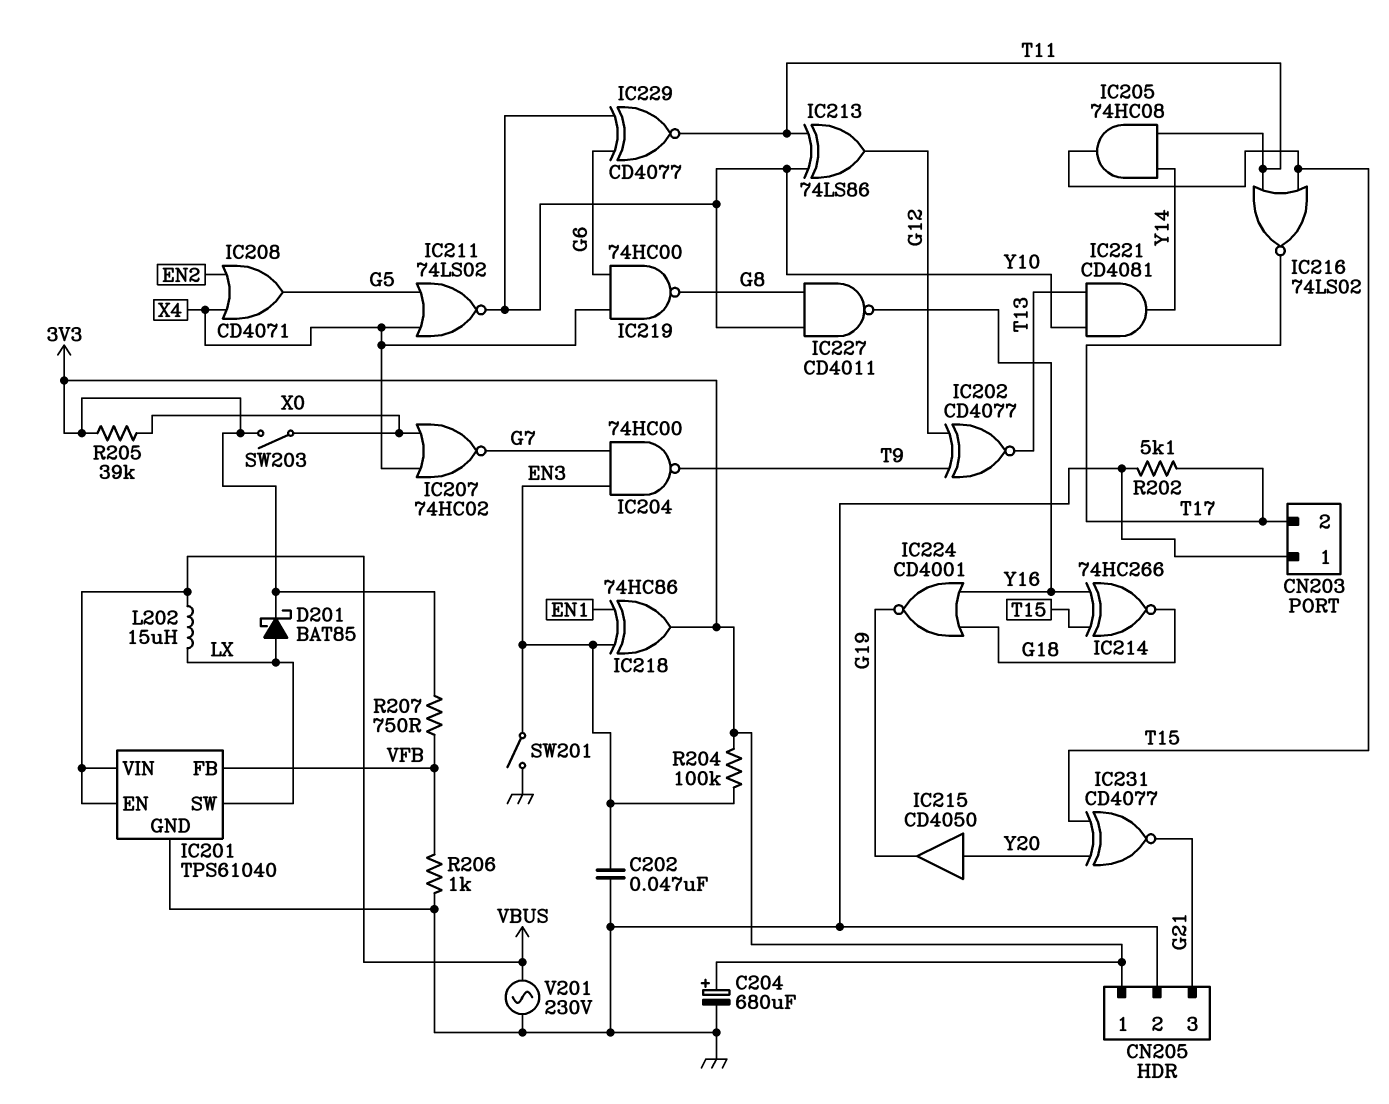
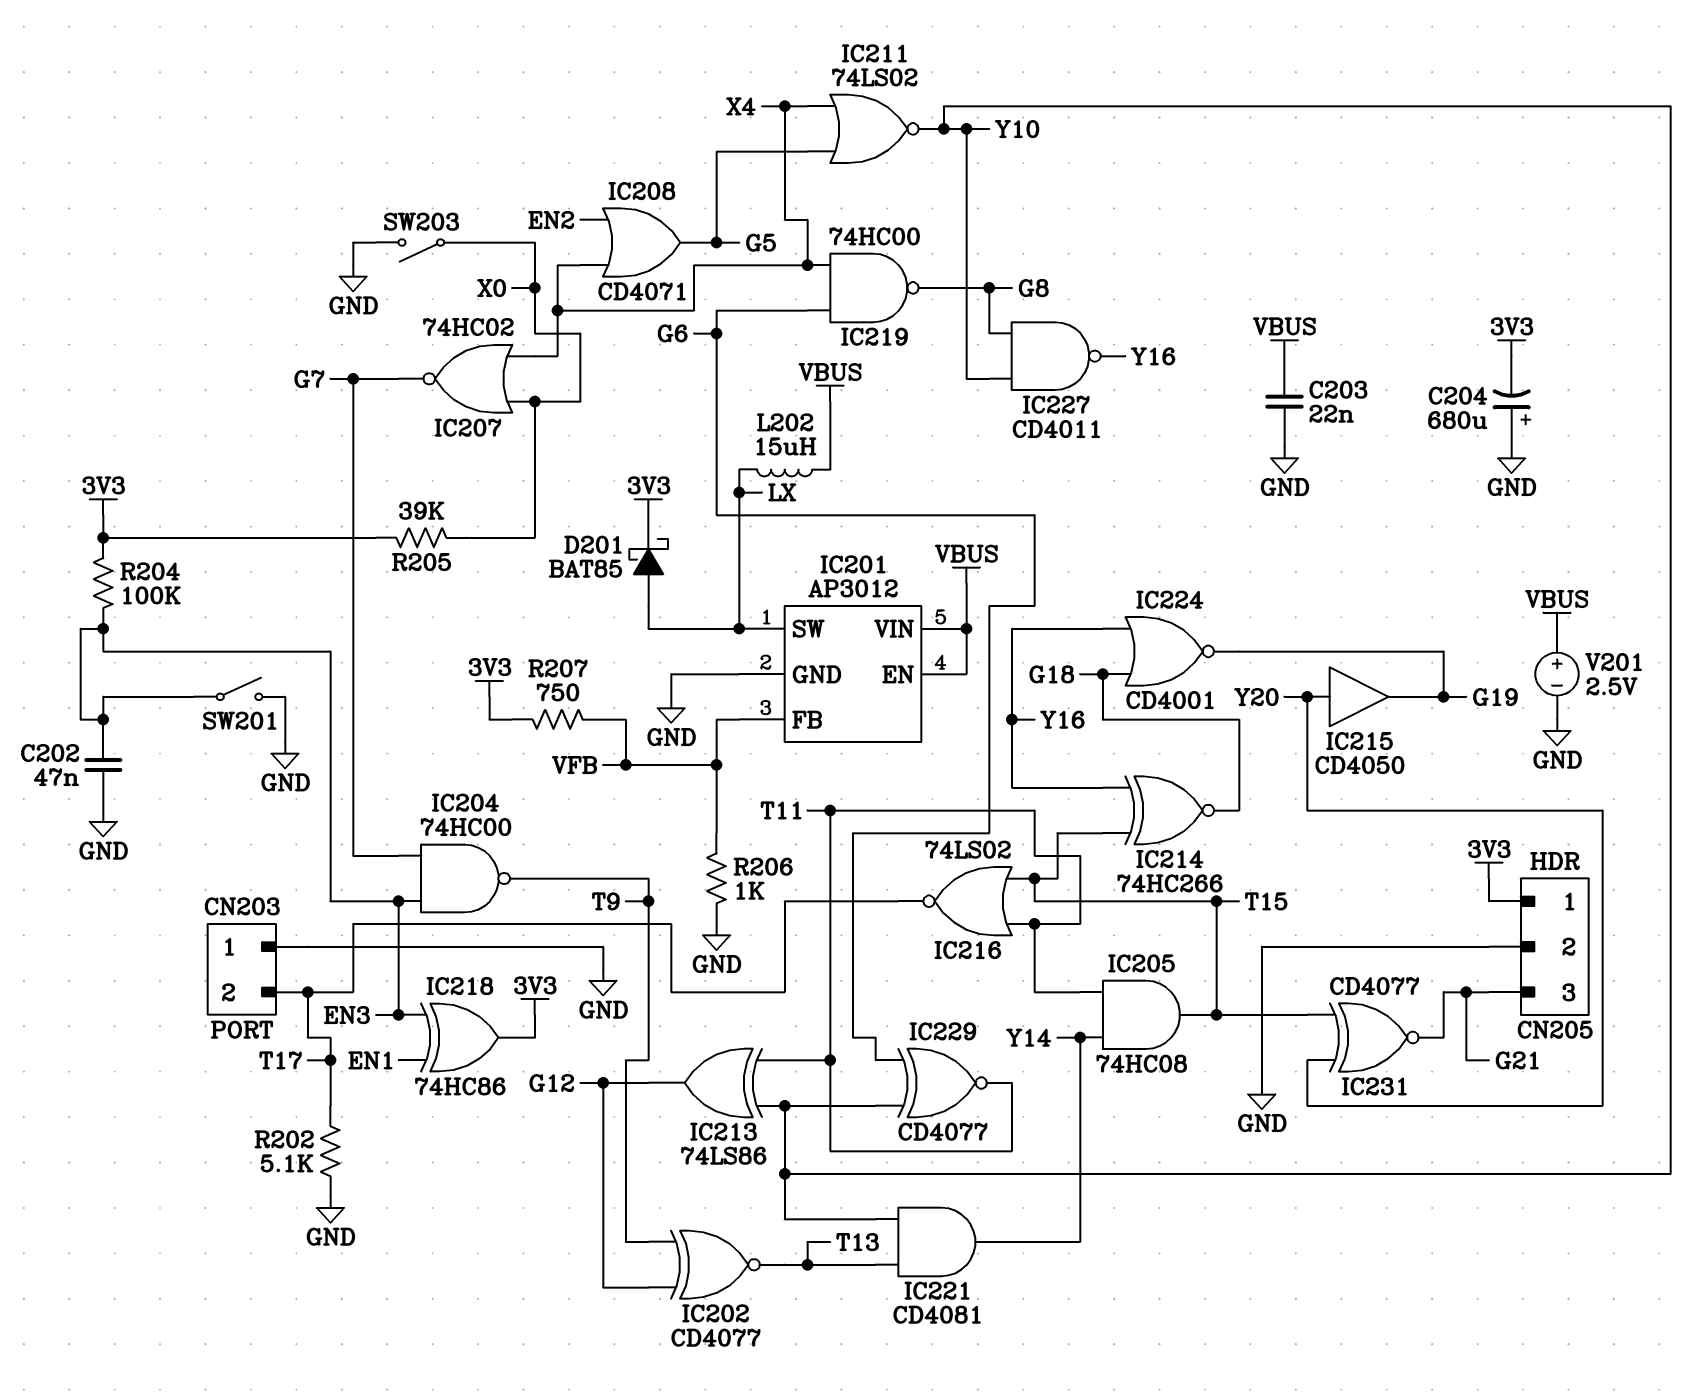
C203: none -> 22nF (GND, VBUS)
C204: 680uF (plus 3V3, minus GND) -> 680uF (plus GND, minus 3V3)
IC201: TPS61040 -> AP3012
SW203: switch (3V3, X0) -> switch (GND, X0)
V201: AC 230V (GND, VBUS) -> 2.5V (plus VBUS, minus GND)

